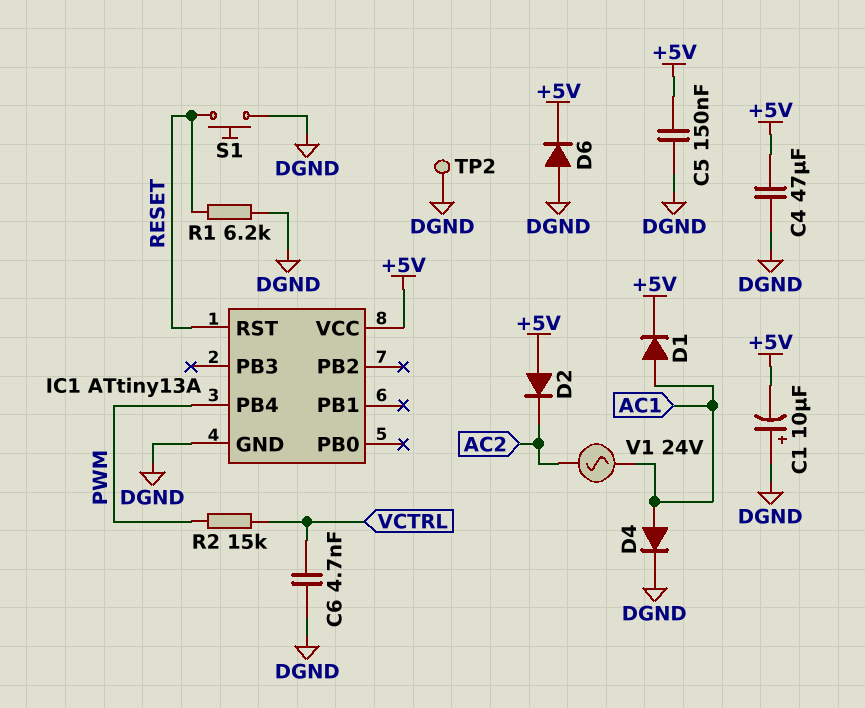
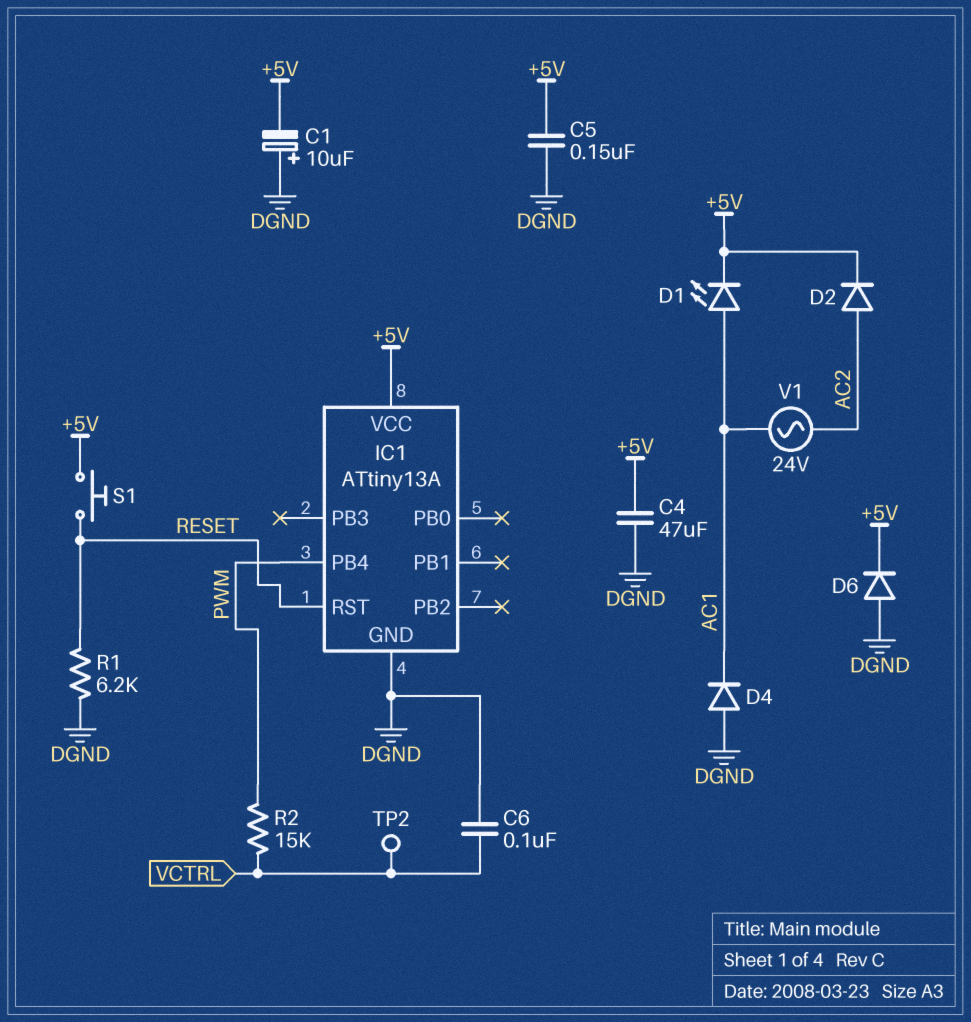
C6: 4.7nF (DGND, VCTRL) -> 100nF (DGND, VCTRL)
D1: diode (A AC1, K +5V) -> LED (A AC1, K +5V)
D2: diode (A +5V, K AC2) -> diode (A AC2, K +5V)
D4: diode (A AC1, K DGND) -> diode (A DGND, K AC1)
S1: button (DGND, RESET) -> button (+5V, RESET)
TP2: test point (DGND) -> test point (VCTRL)

